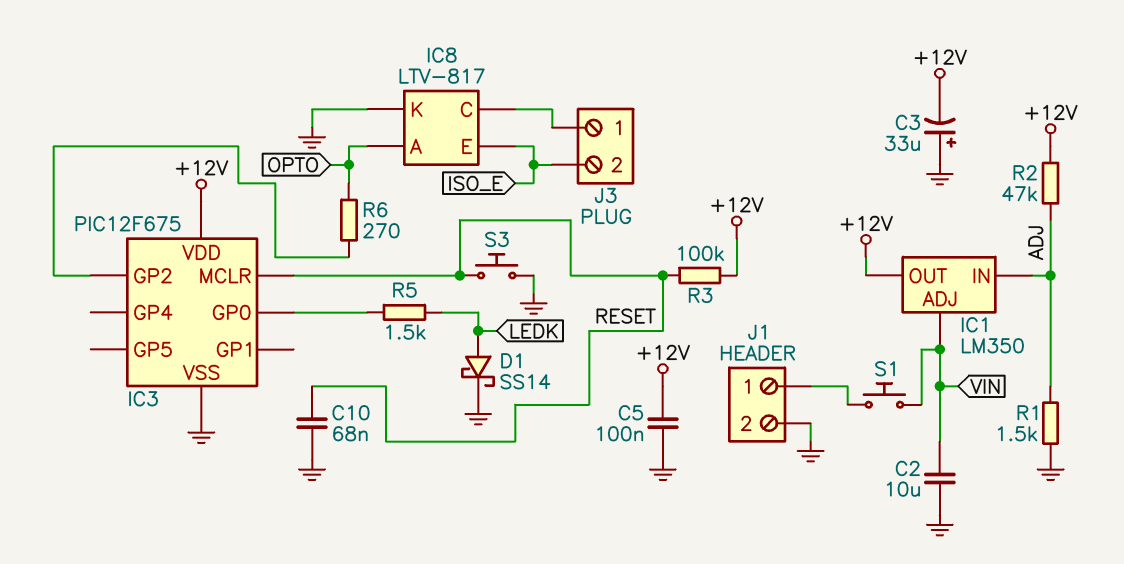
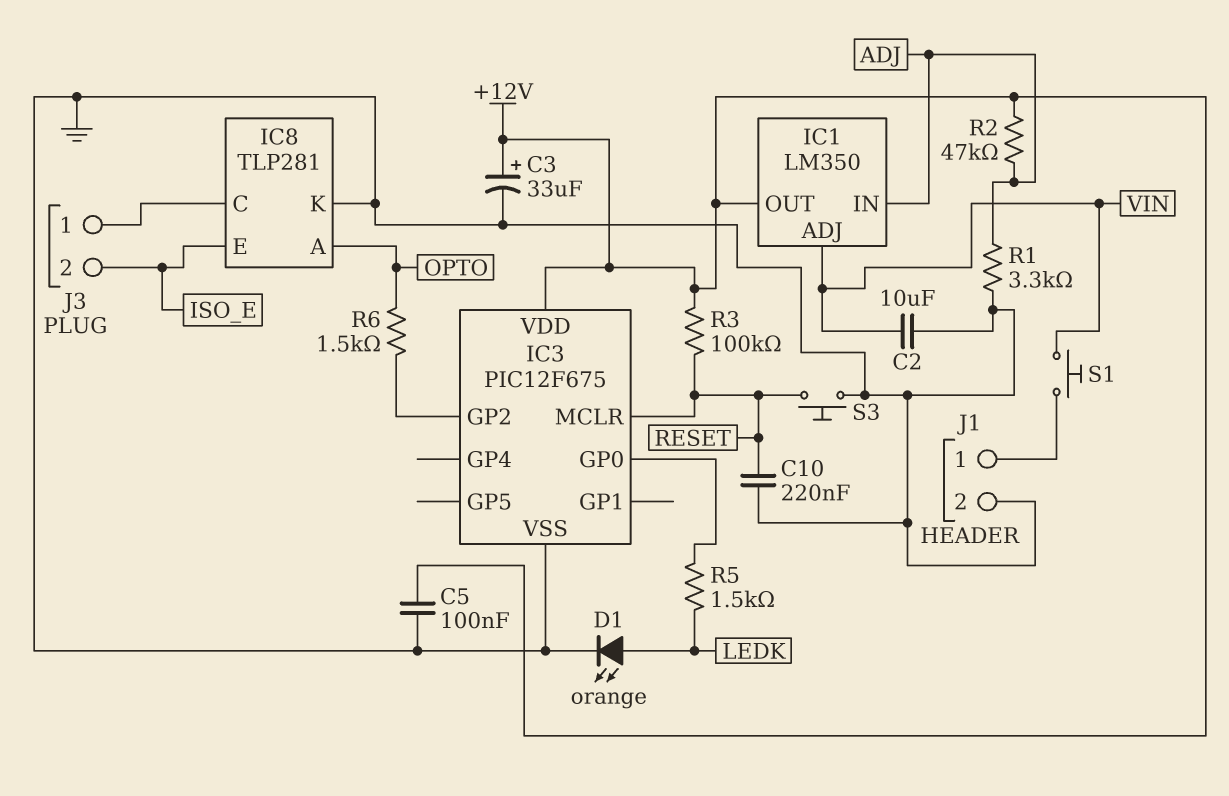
C3: 33uF (plus GND, minus +12V) -> 33uF (plus +12V, minus GND)
C10: 68nF (GND, RESET) -> 220nF (GND, RESET)
D1: schottky SS14 (A LEDK, K GND) -> LED orange (A LEDK, K GND)
IC8: LTV-817 -> TLP281
R1: 1.5k (ADJ, GND) -> 3.3k (ADJ, GND)
R6: 270 (IC3/GP2, OPTO) -> 1.5k (IC3/GP2, OPTO)

